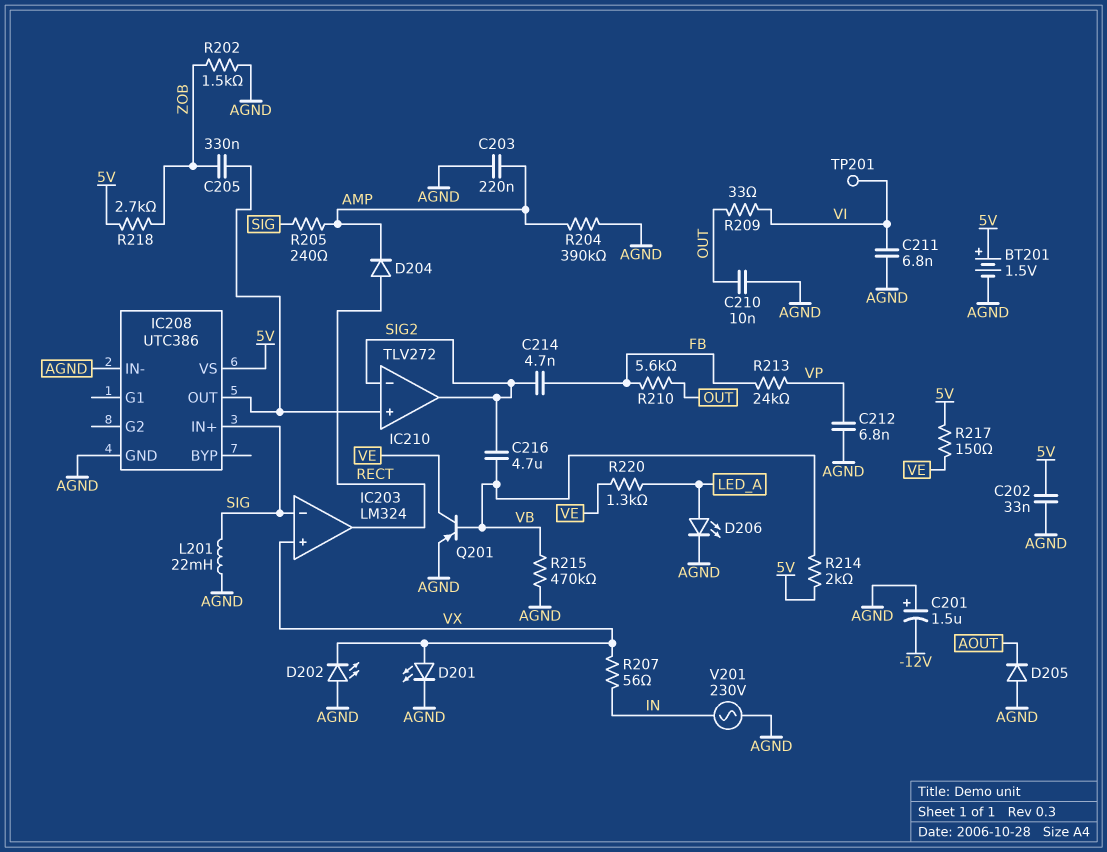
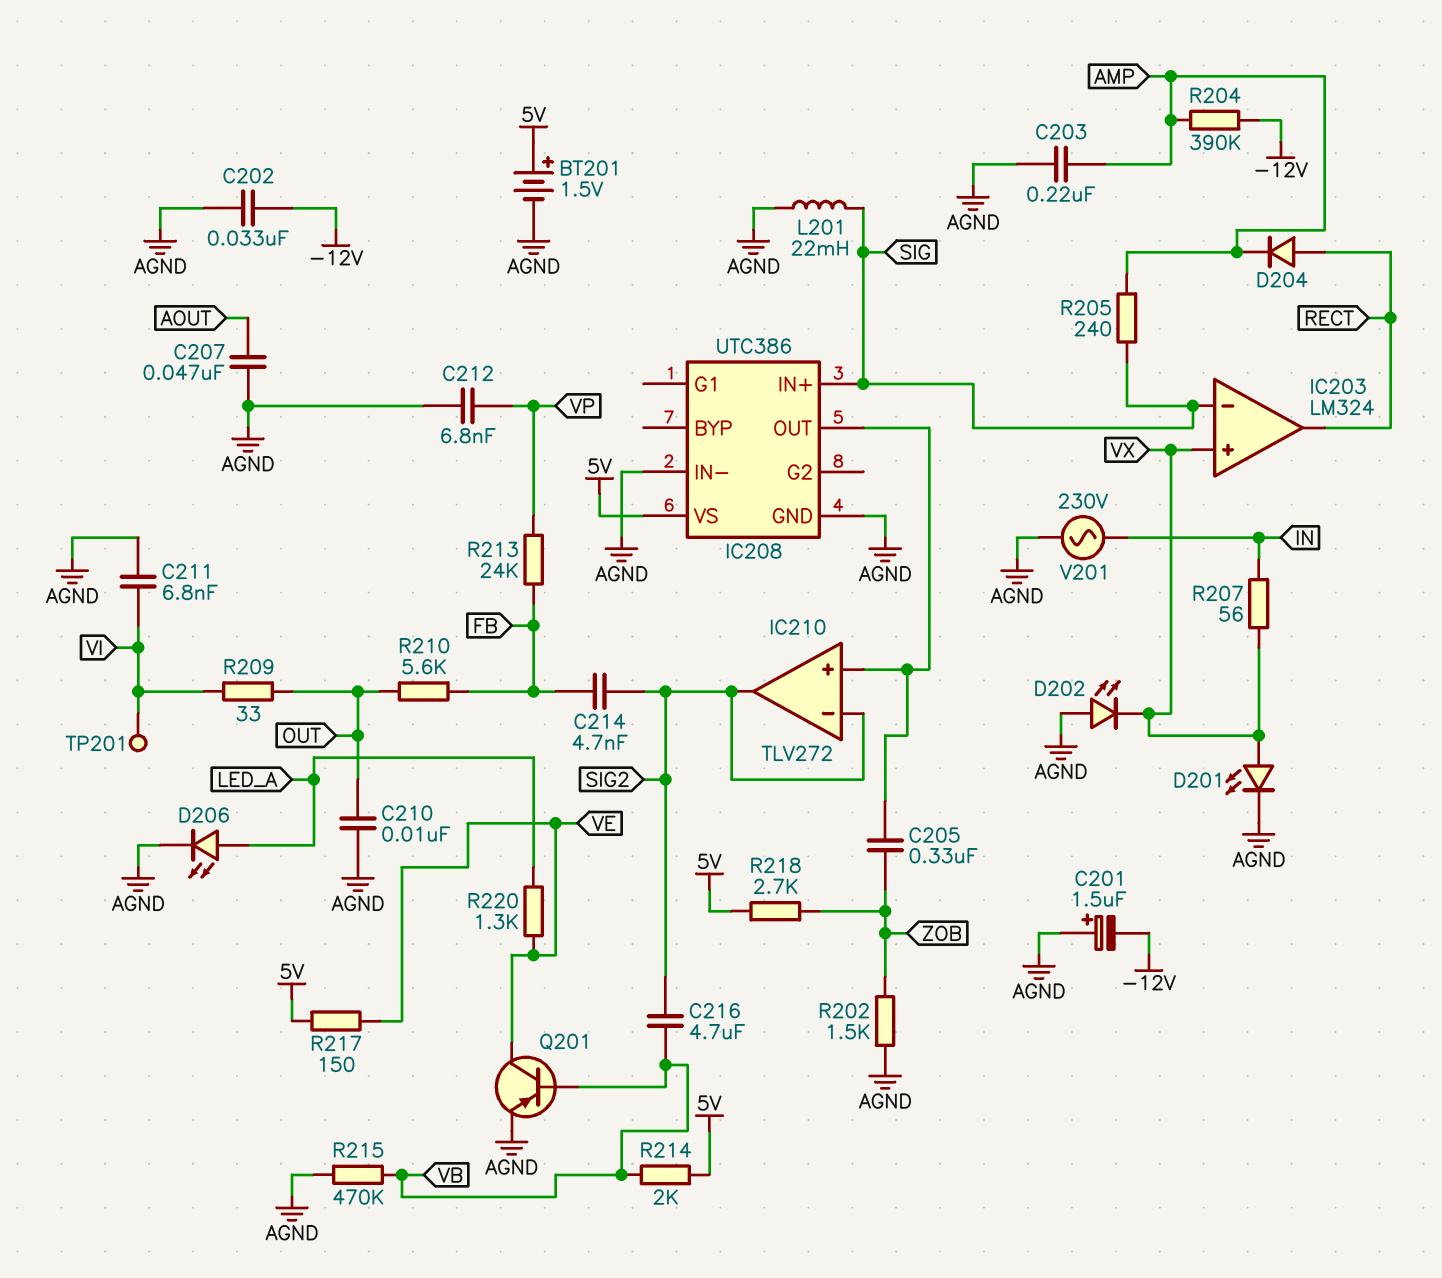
C202: 33nF (5V, AGND) -> 33nF (-12V, AGND)
C207: none -> 47nF (AGND, AOUT)
D205: diode (A AGND, K AOUT) -> none
R204: 390k (AGND, AMP) -> 390k (-12V, AMP)

